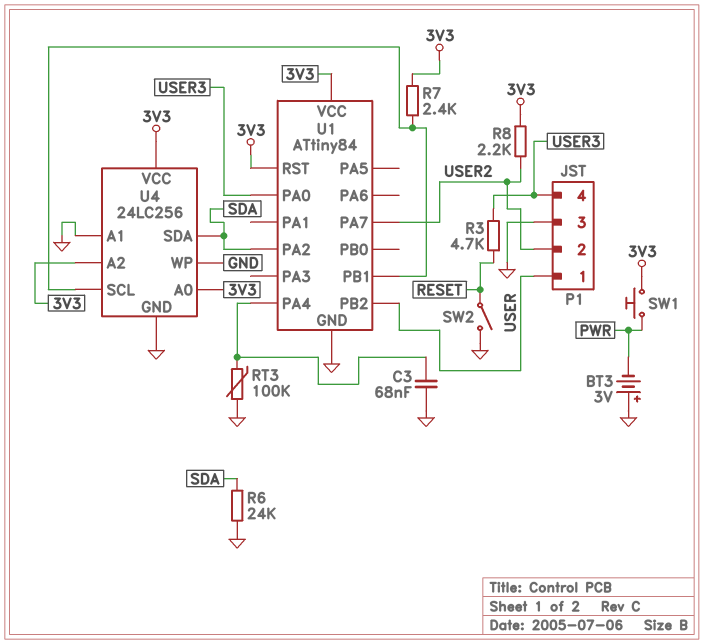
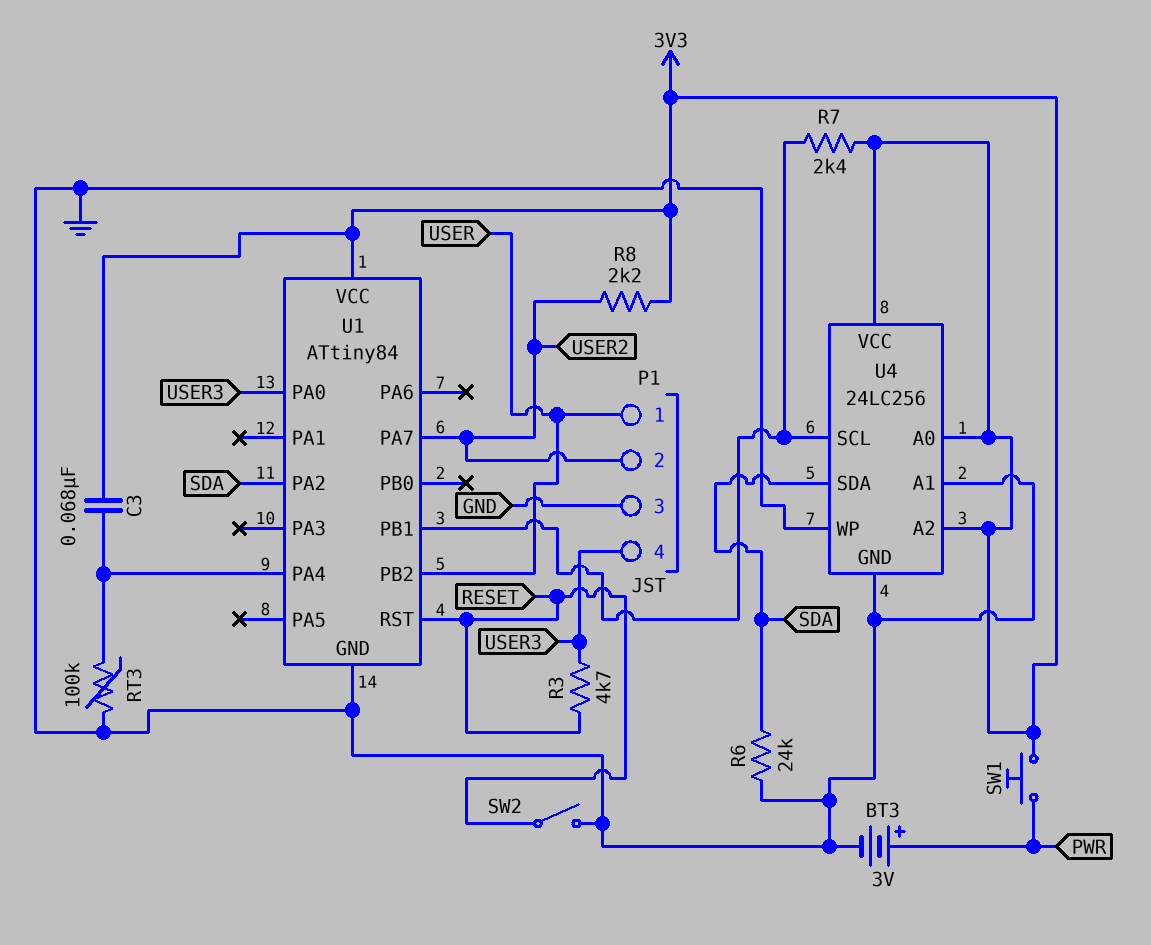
BT3: 3V (plus GND, minus PWR) -> 3V (plus PWR, minus GND)
C3: 68nF (GND, U1/PA4) -> 68nF (3V3, U1/PA4)
U1 pin RST: 3V3 -> RESET

